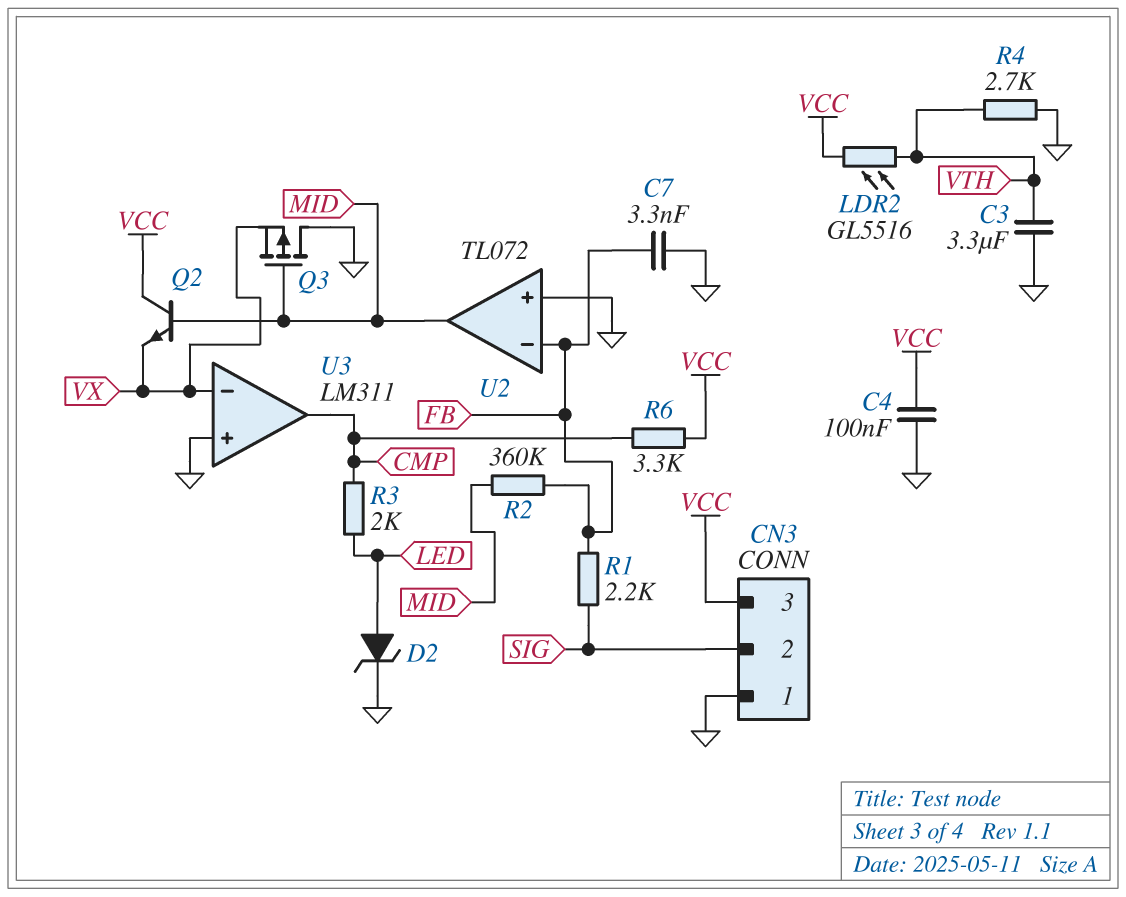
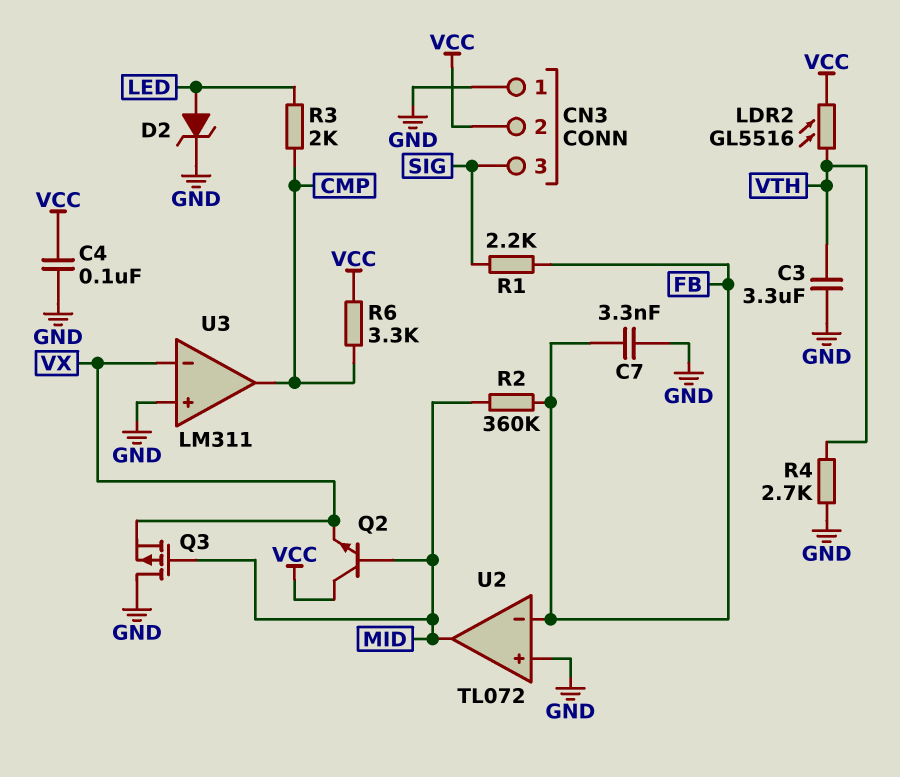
CN3 pin 2: SIG -> VCC
CN3 pin 3: VCC -> SIG

